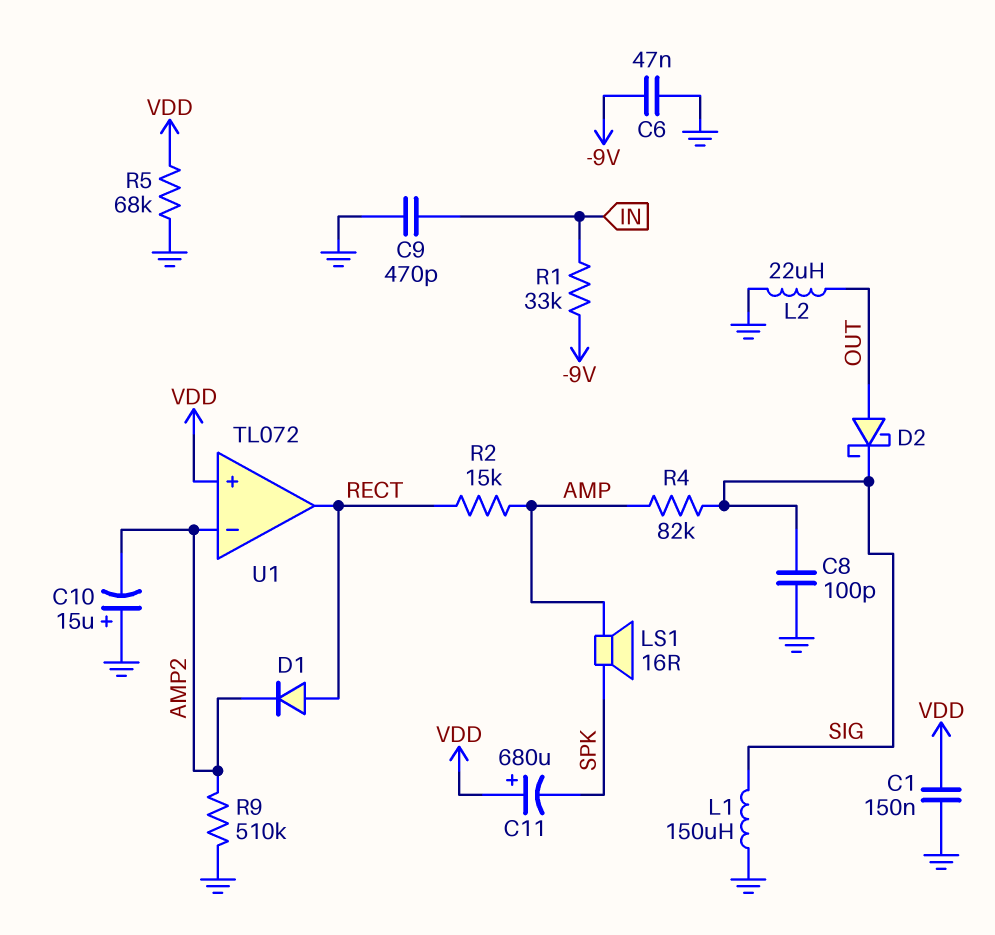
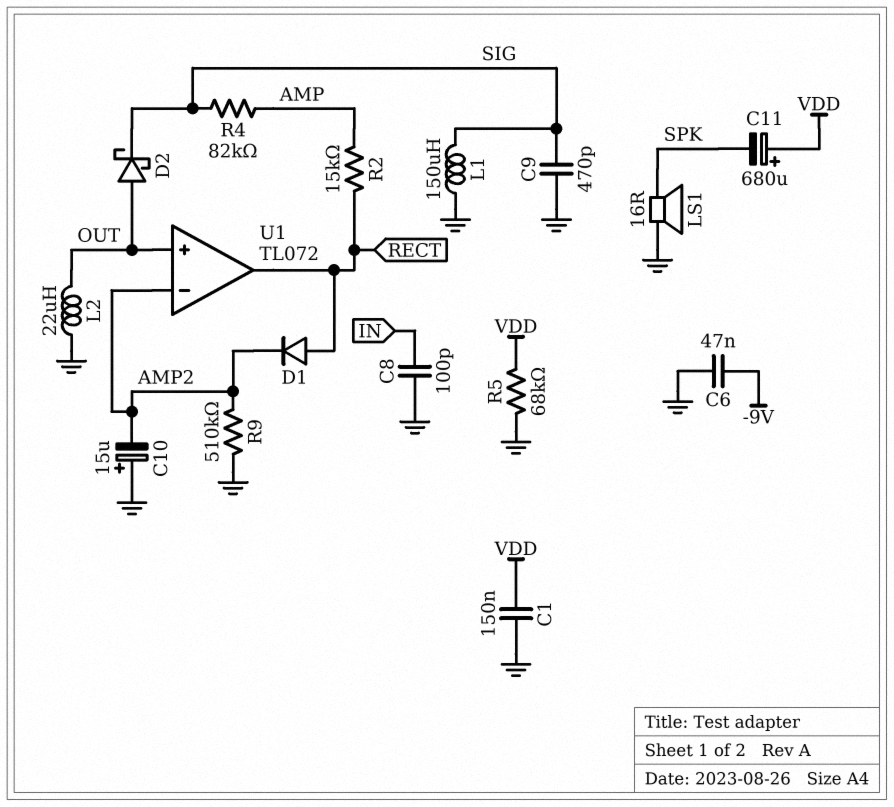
C8: 100pF (GND, SIG) -> 100pF (GND, IN)
C9: 470pF (GND, IN) -> 470pF (GND, SIG)
LS1: speaker 16R (AMP, SPK) -> speaker 16R (GND, SPK)
R1: 33k (-9V, IN) -> none
U1 pin in+: VDD -> OUT

